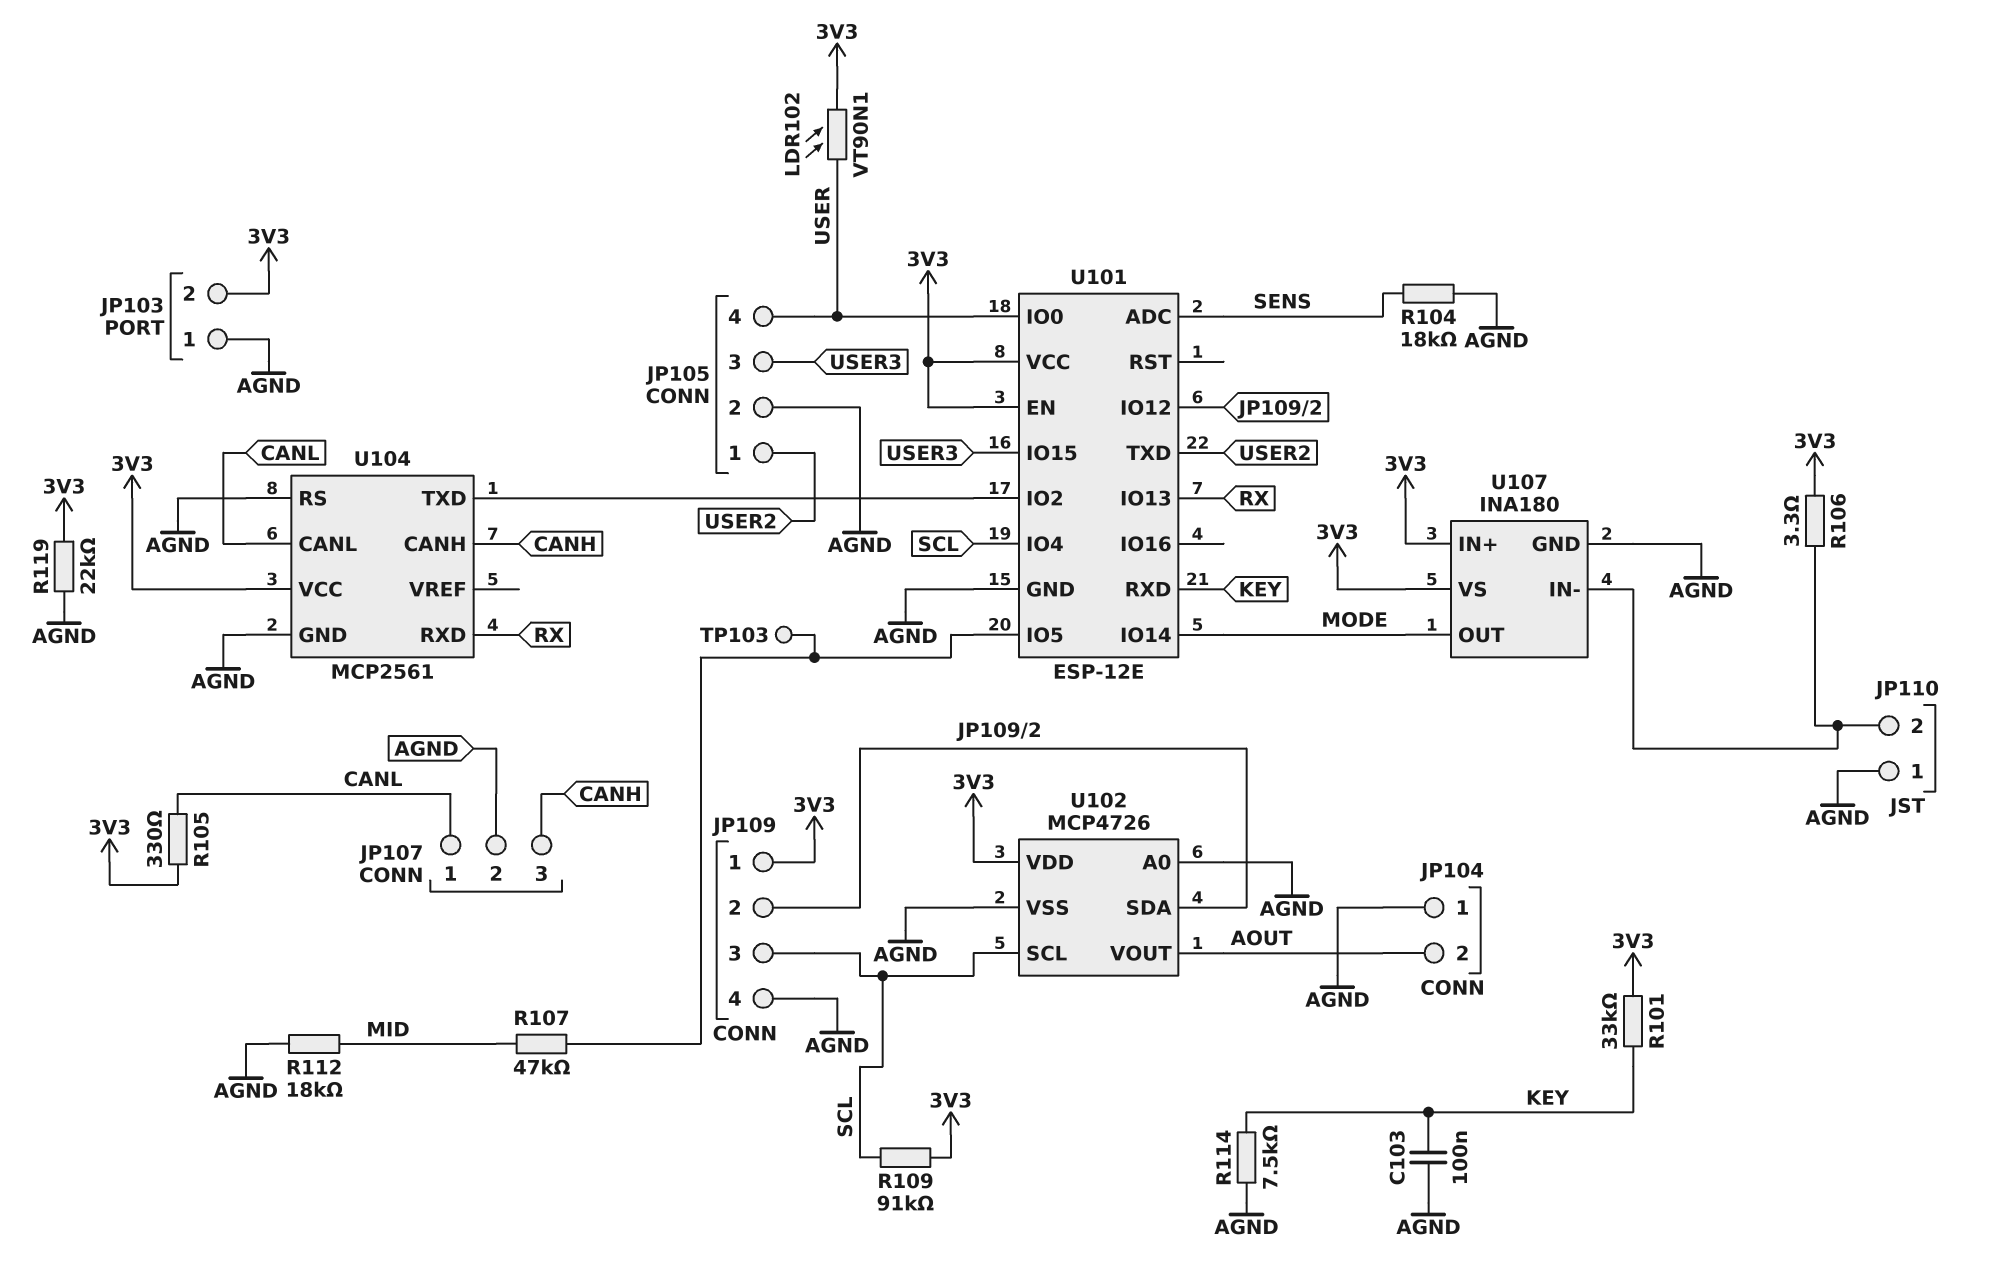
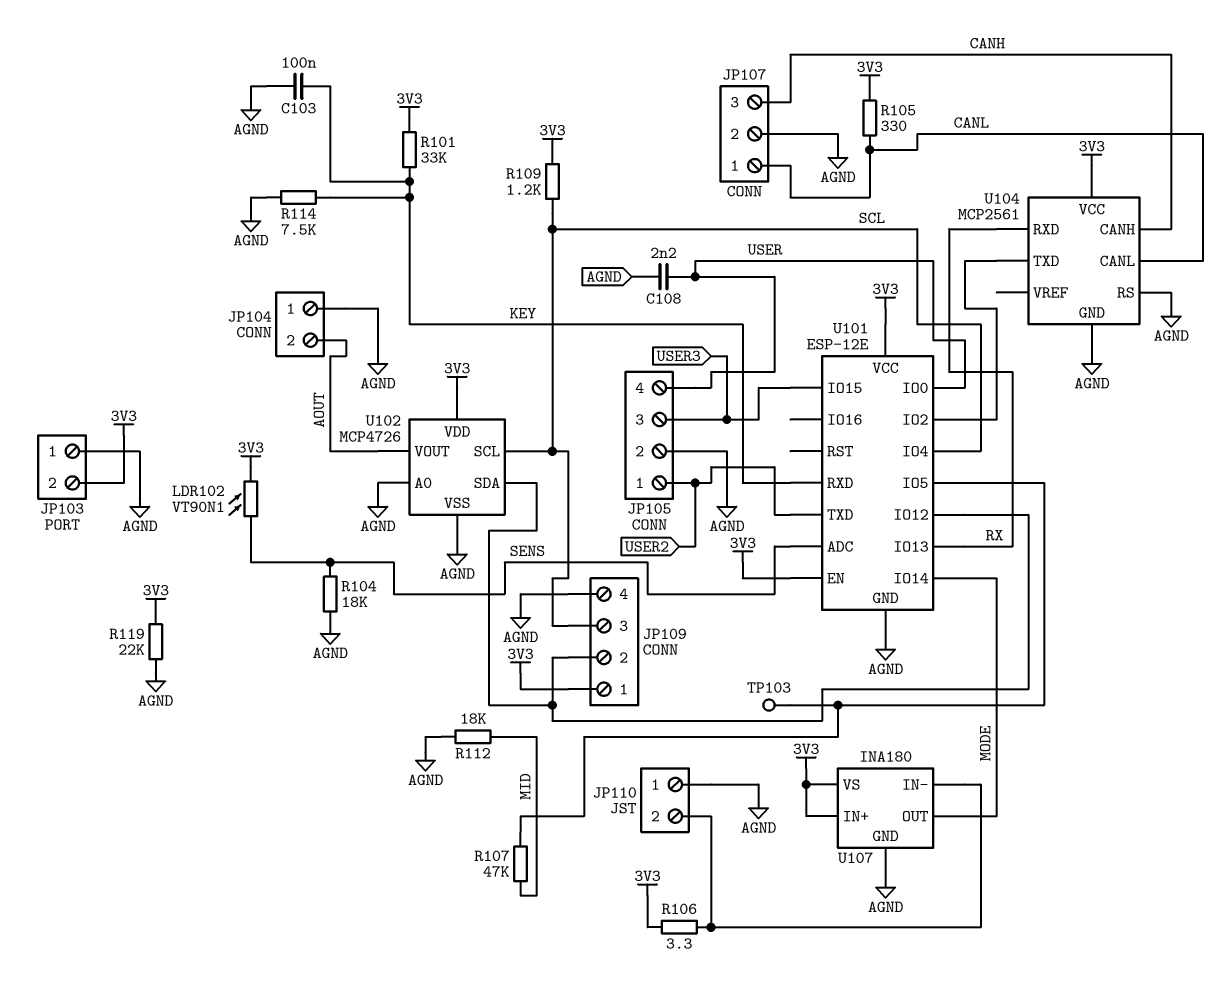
C108: none -> 2.2nF (AGND, USER)
LDR102: VT90N1 (3V3, USER) -> VT90N1 (3V3, SENS)
R109: 91k (3V3, SCL) -> 1.2k (3V3, SCL)

